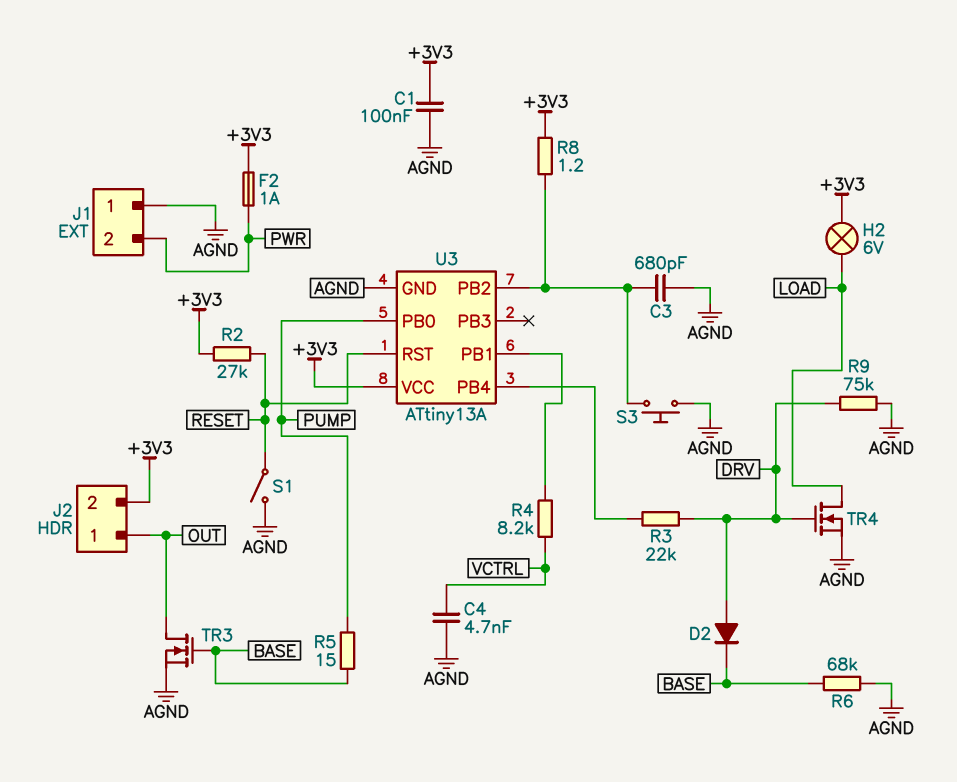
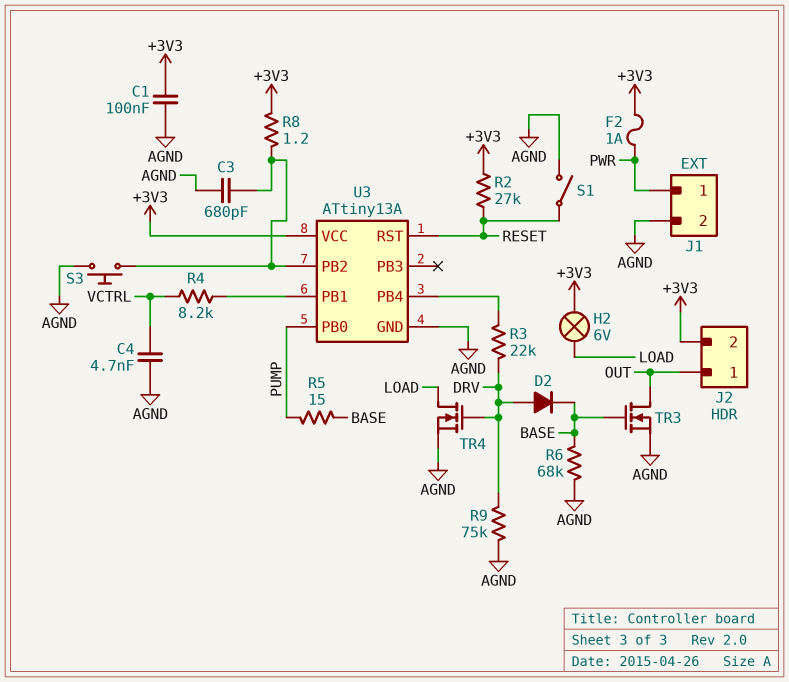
J1 pin 1: AGND -> PWR
J1 pin 2: PWR -> AGND

